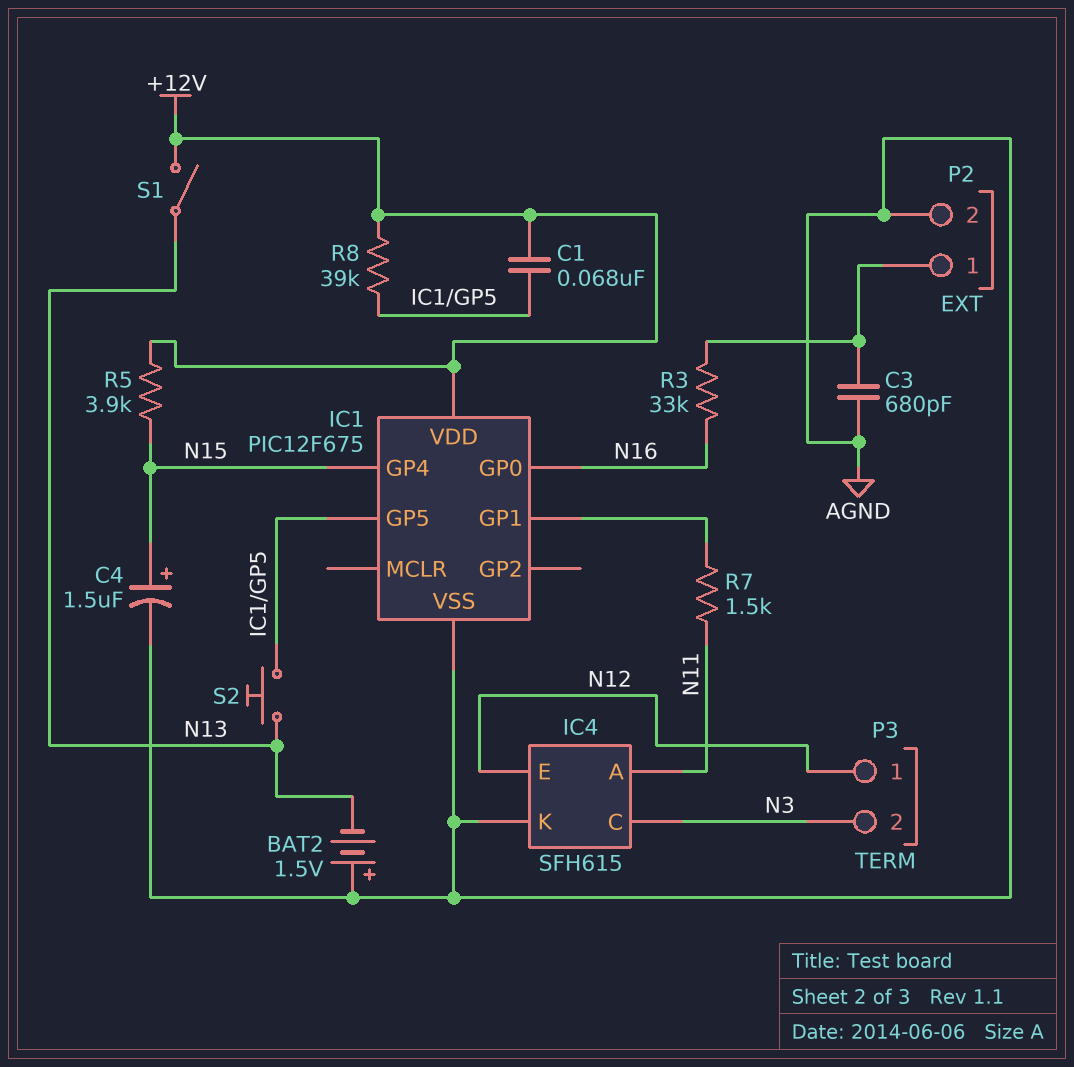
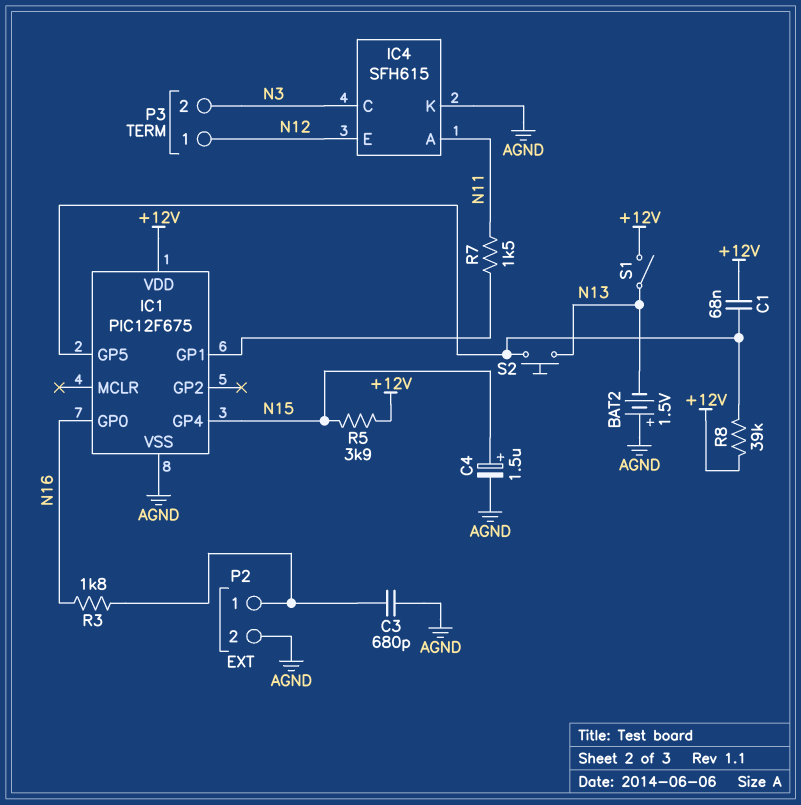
R3: 33k (N16, P2/1) -> 1.8k (N16, P2/1)

